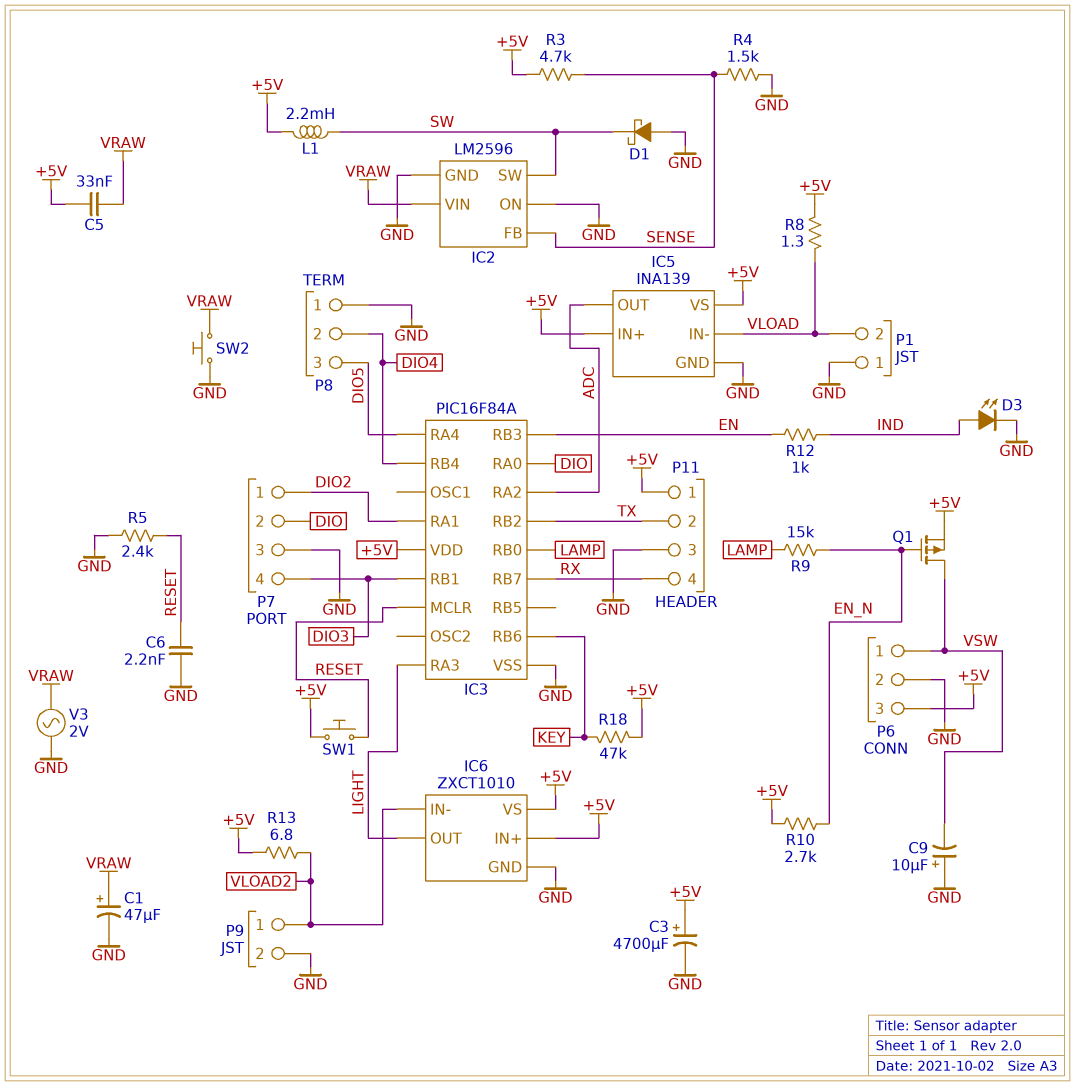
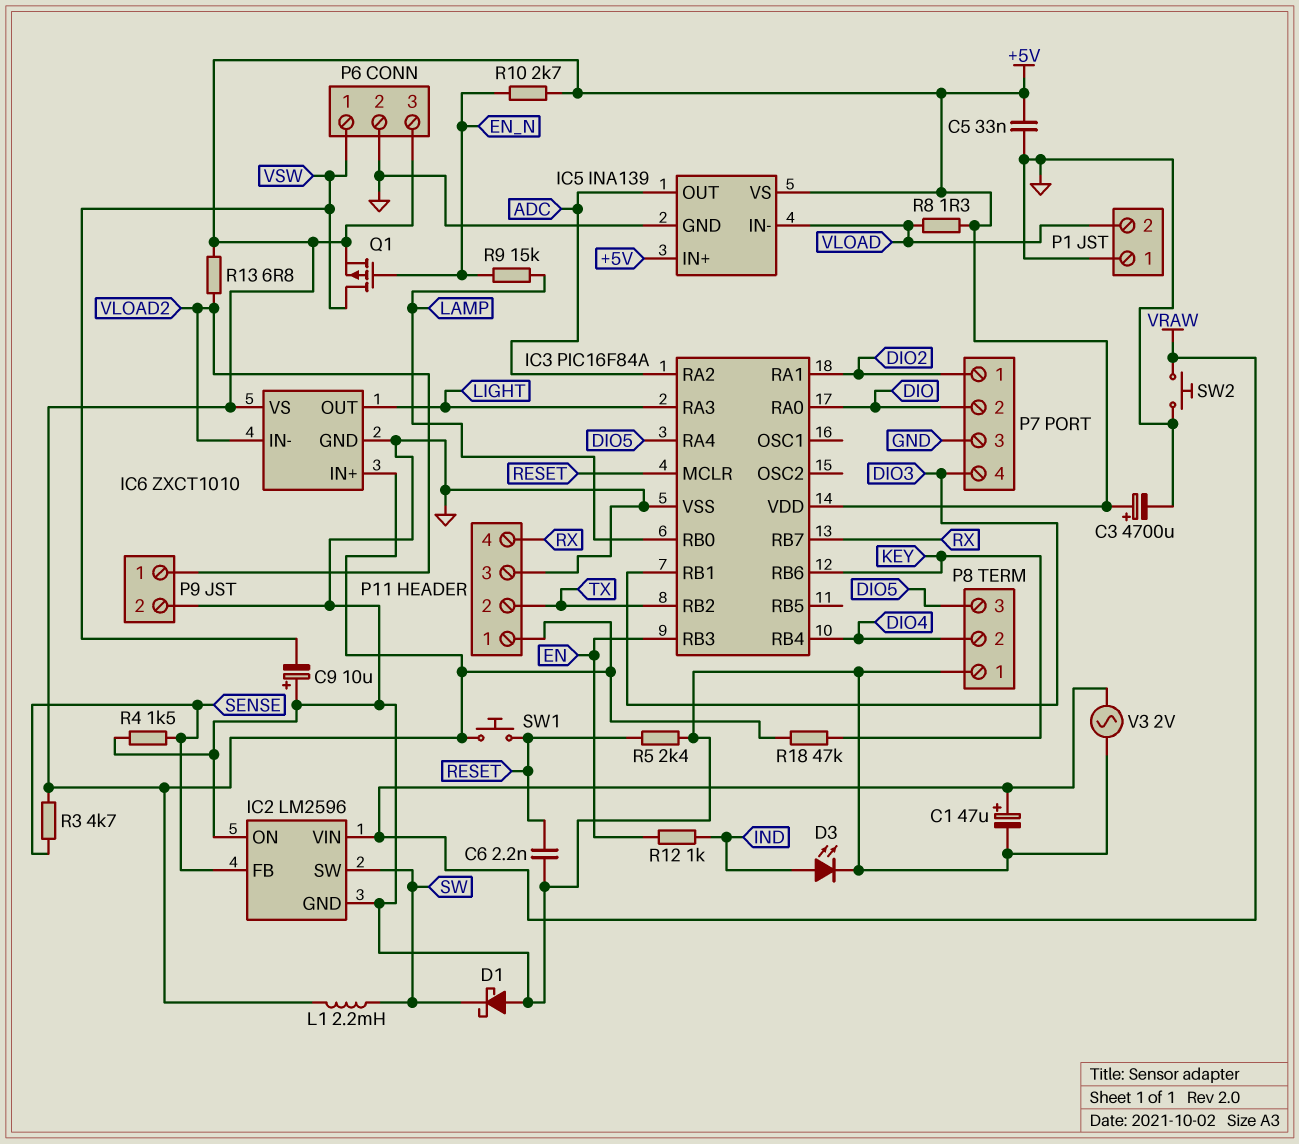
C5: 33nF (+5V, VRAW) -> 33nF (+5V, GND)

